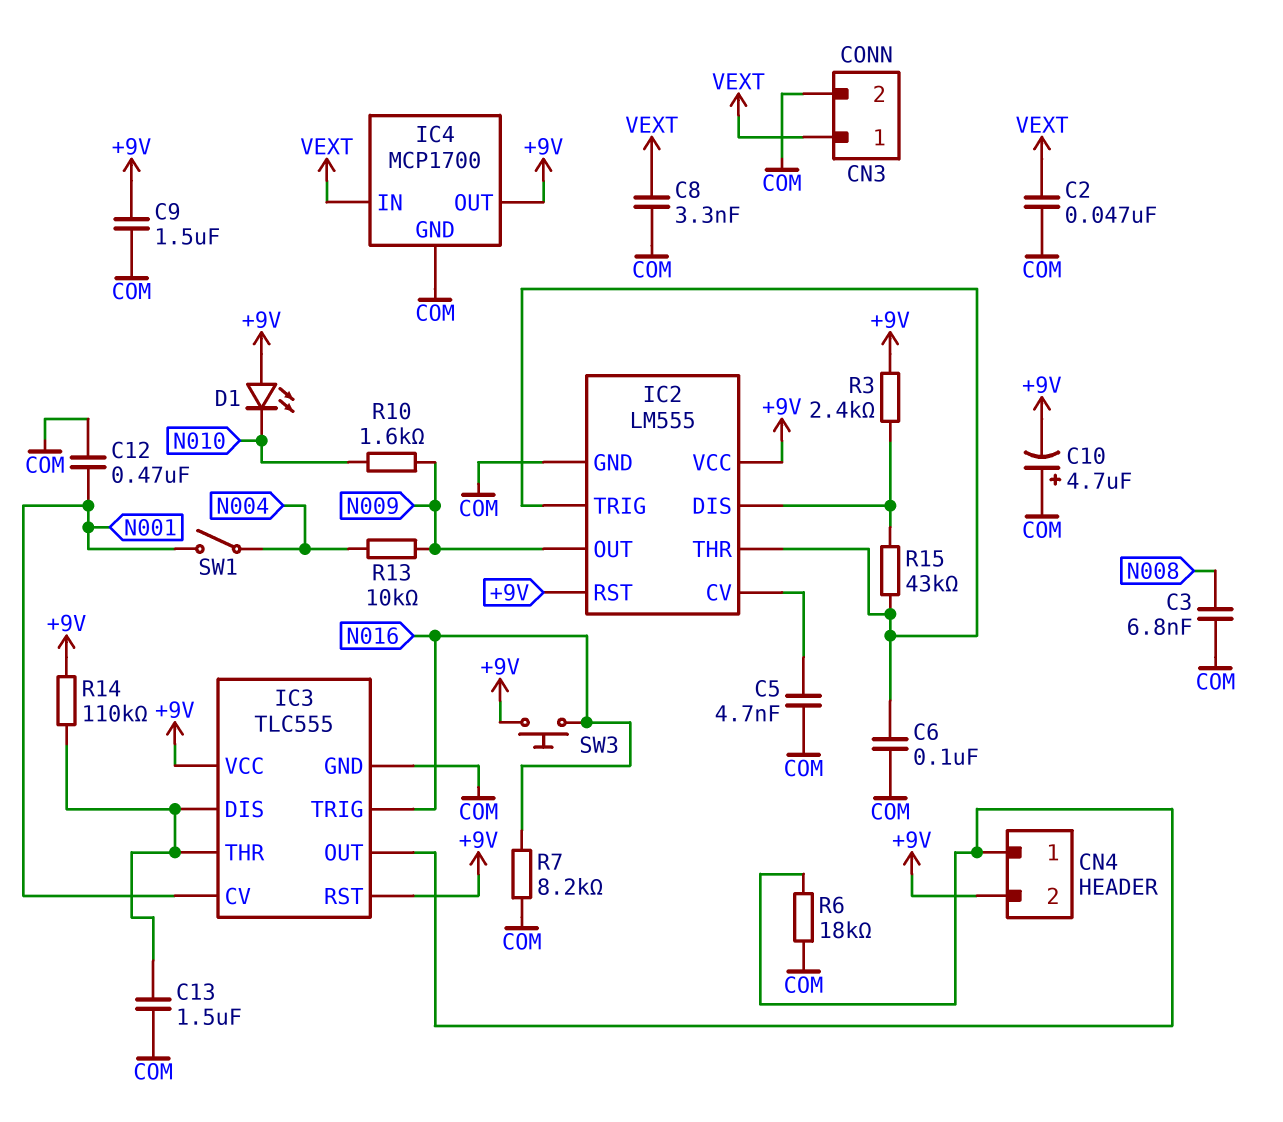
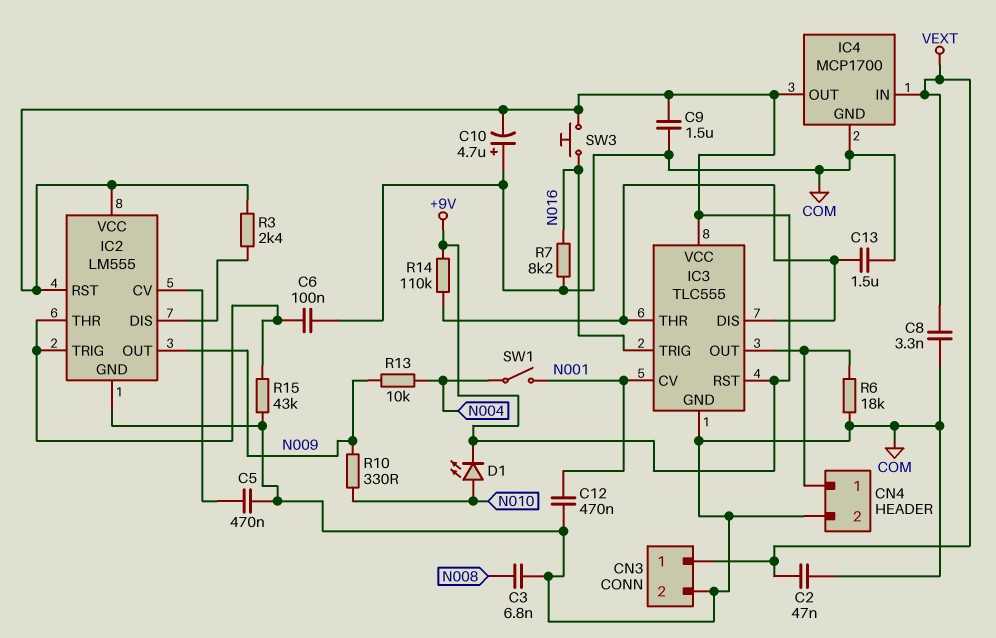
C5: 4.7nF (COM, IC2/CV) -> 470nF (COM, IC2/CV)
CN4 pin 2: +9V -> COM
D1: LED (A +9V, K N010) -> LED (A N010, K +9V)
R10: 1.6k (N009, N010) -> 330 (N009, N010)
R15: 43k (IC2/DIS, IC2/THR) -> 43k (COM, IC2/THR)

